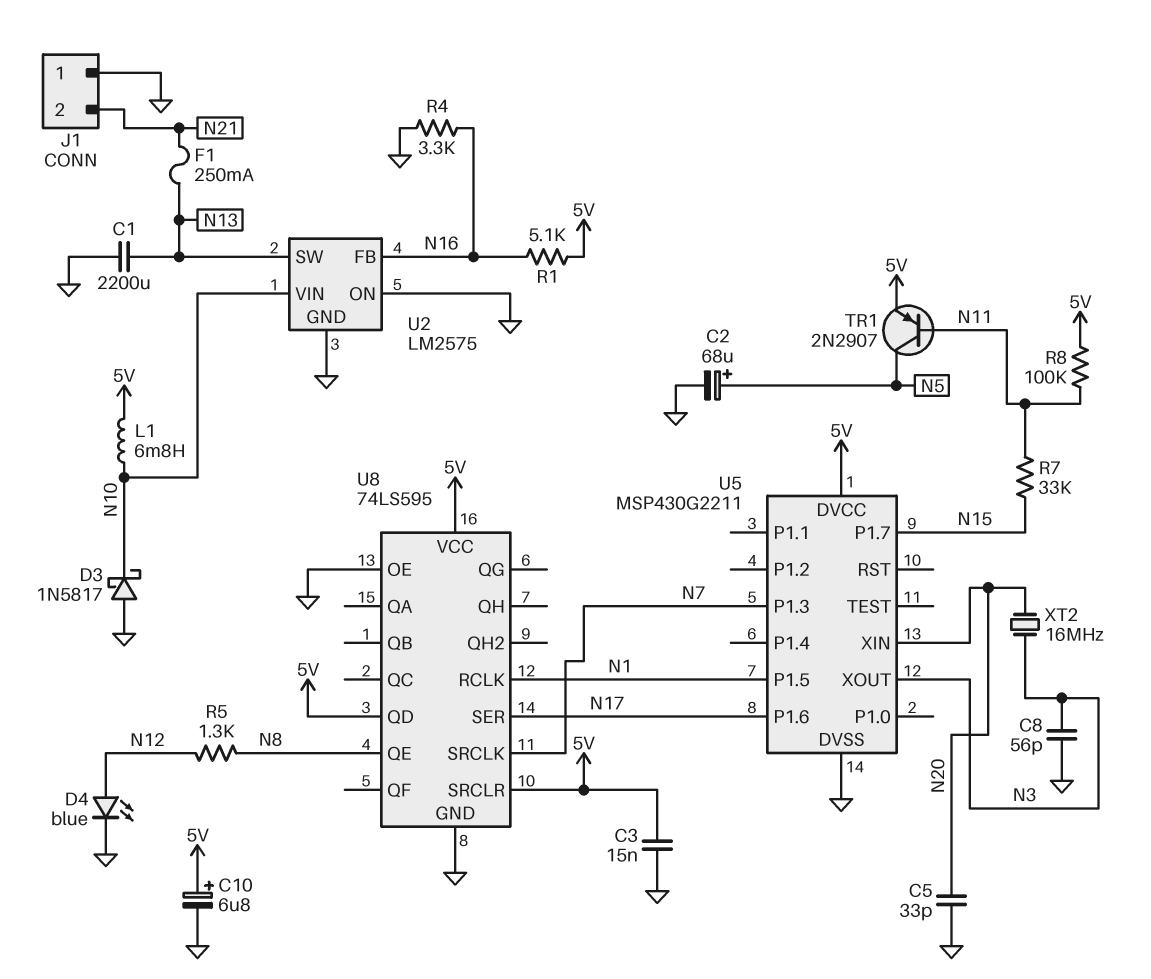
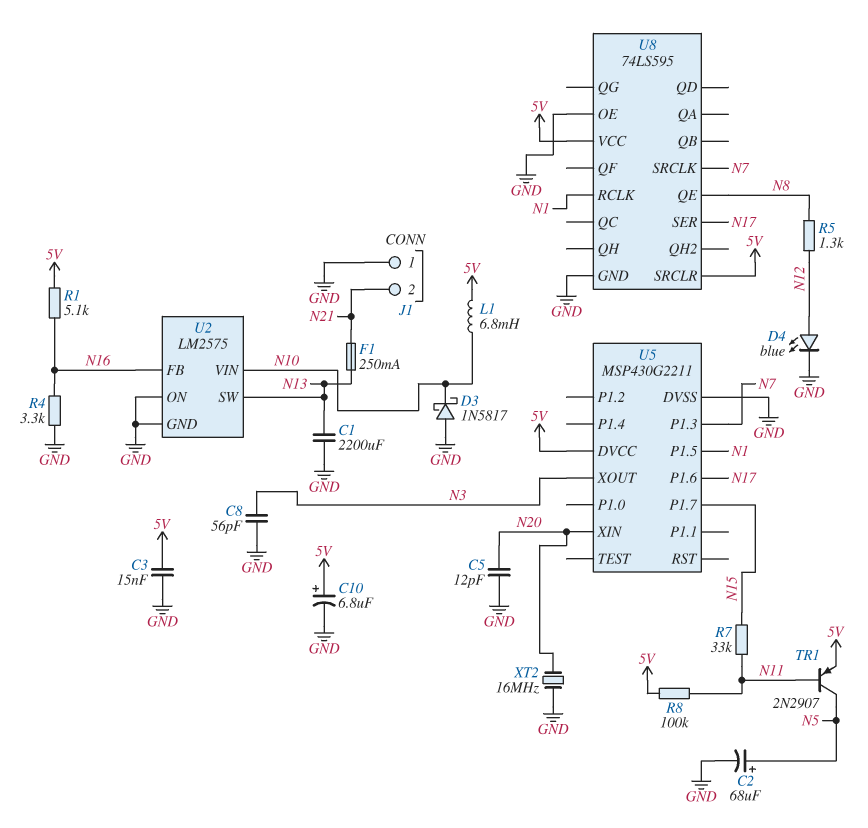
C5: 33pF (GND, N20) -> 12pF (GND, N20)
U8 pin QD: 5V -> none
XT2: 16MHz (N3, N20) -> 16MHz (GND, N20)

